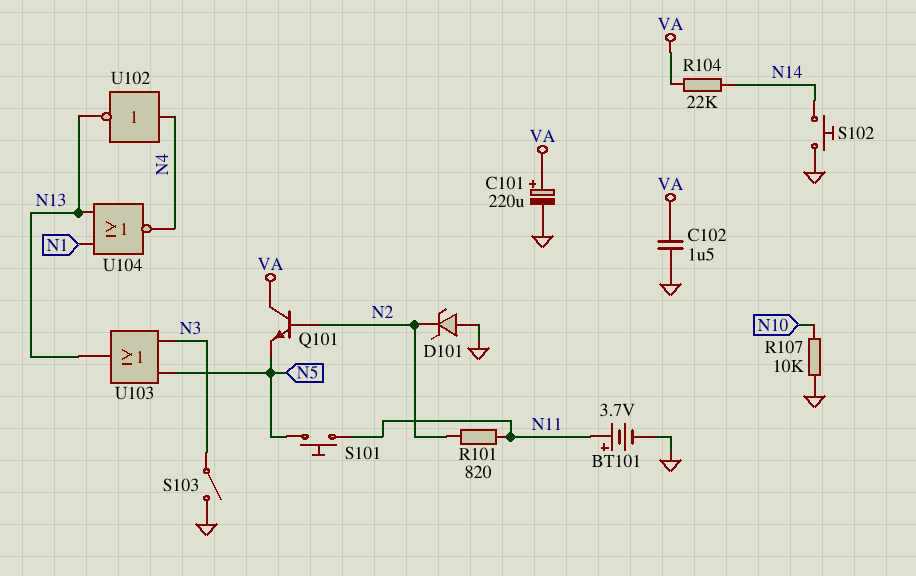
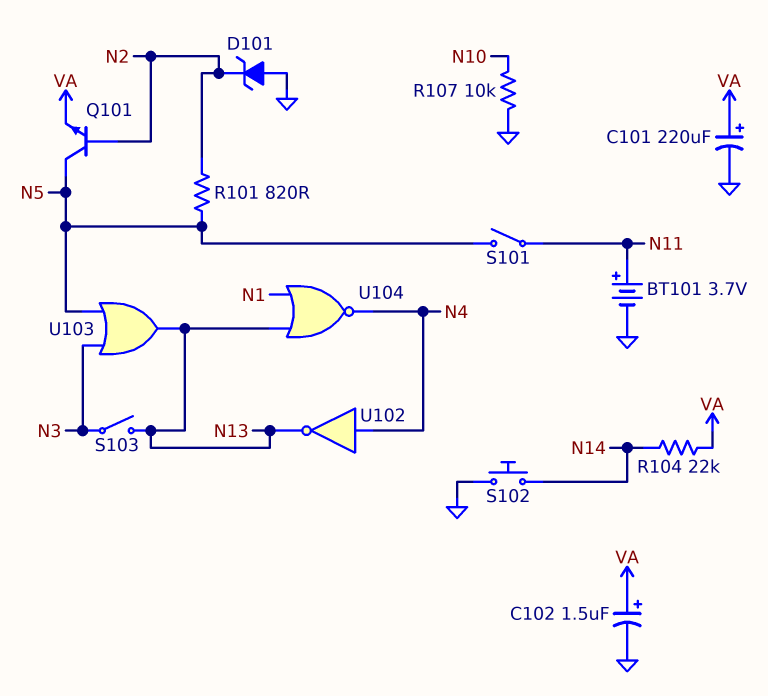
C102: 1.5uF (GND, VA) -> 1.5uF (plus VA, minus GND)
Q101: NPN (B N2, C VA, E N5) -> NPN (B N2, C N5, E VA)
R101: 820 (N2, N11) -> 820 (N2, N5)
S101: button (N5, N11) -> switch (N5, N11)
S103: switch (GND, N3) -> switch (N3, N13)

